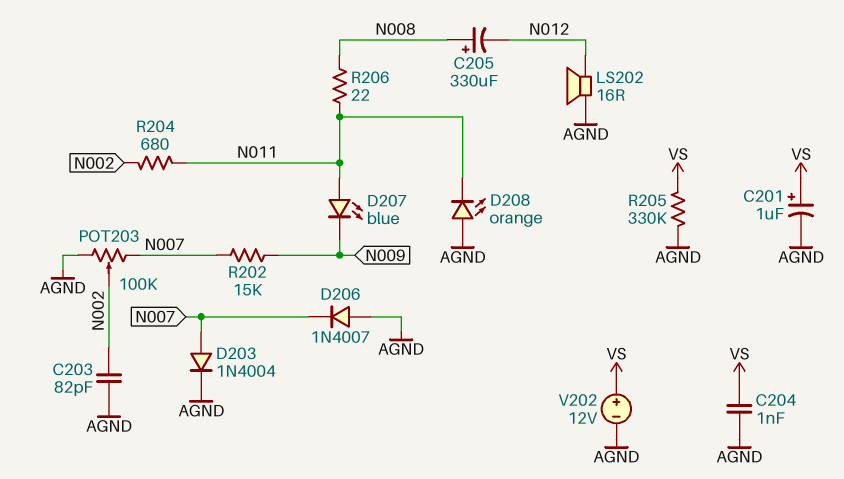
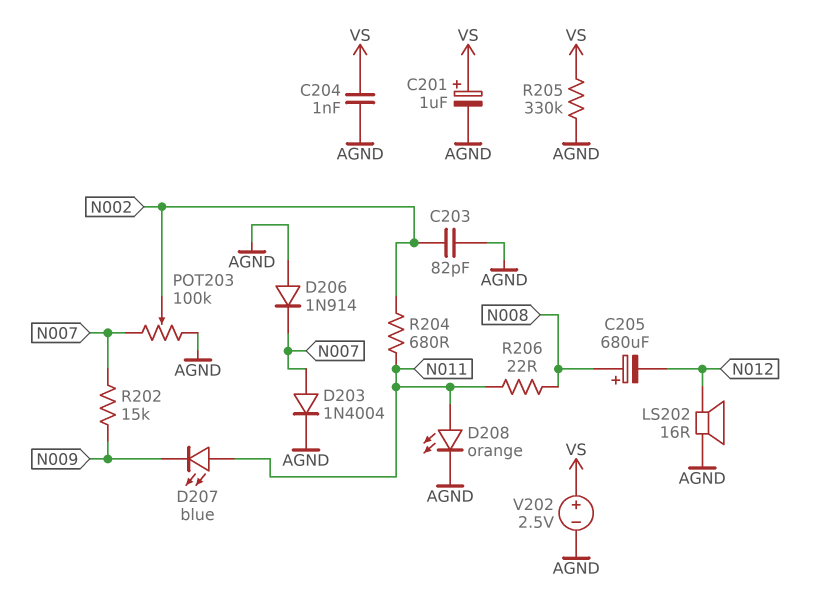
C205: 330uF (plus N008, minus N012) -> 680uF (plus N008, minus N012)
D206: diode 1N4007 (A AGND, K N007) -> diode 1N914 (A AGND, K N007)
D208: LED orange (A AGND, K N011) -> LED orange (A N011, K AGND)
V202: 12V (plus VS, minus AGND) -> 2.5V (plus VS, minus AGND)

